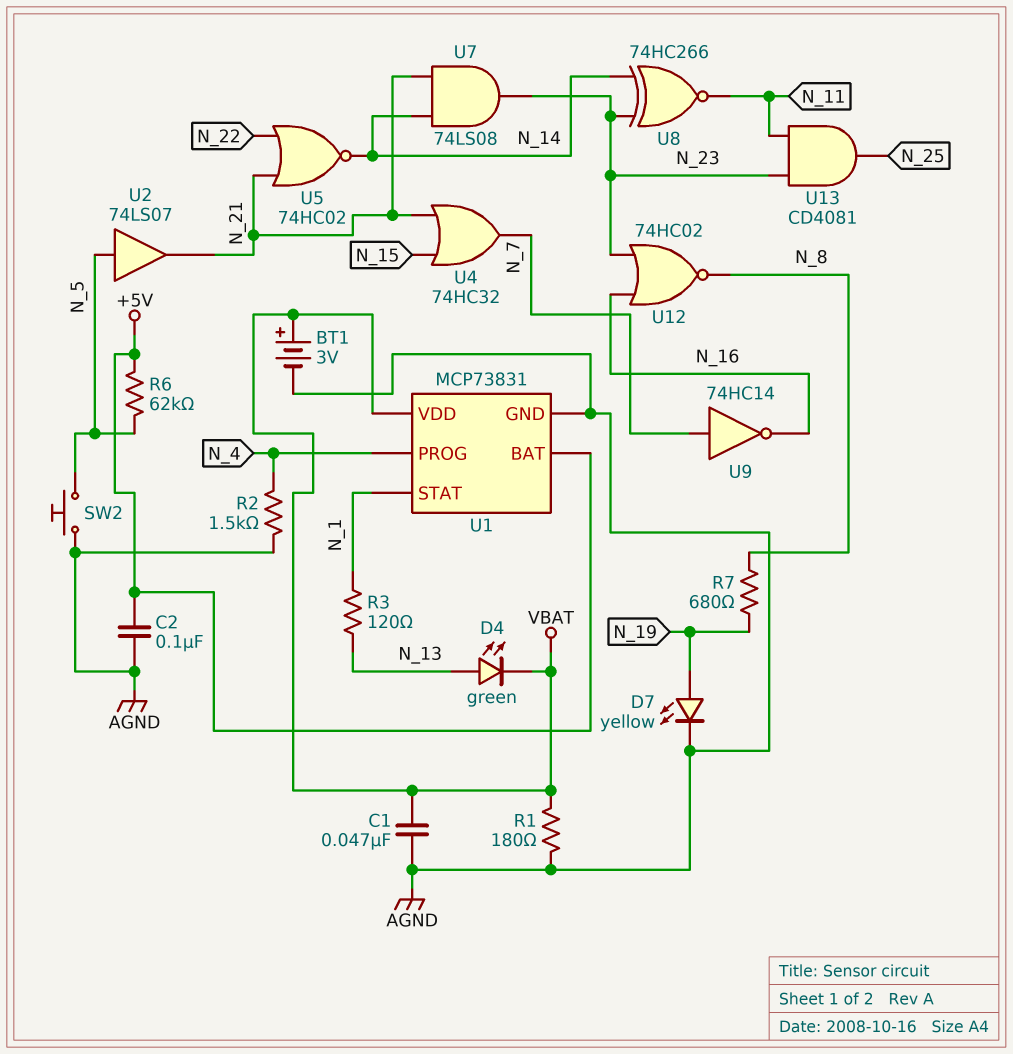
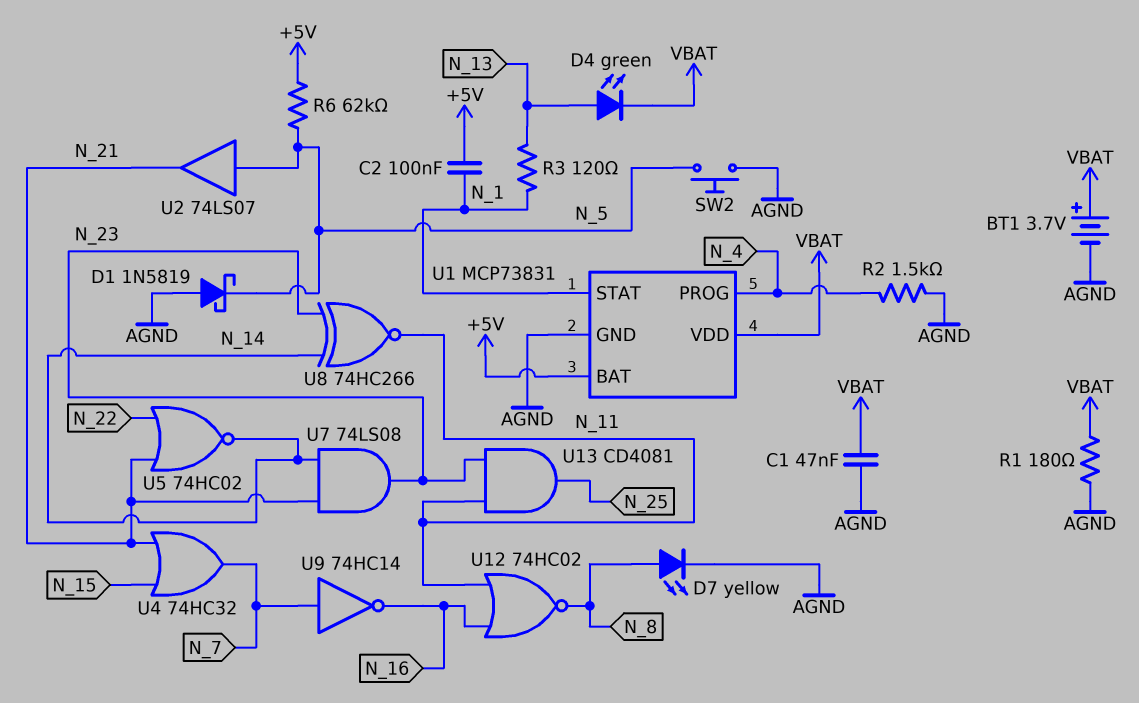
BT1: 3V (plus VBAT, minus AGND) -> 3.7V (plus VBAT, minus AGND)
C2: 100nF (+5V, AGND) -> 100nF (+5V, N_1)
D1: none -> schottky 1N5819 (A AGND, K N_5)
D7: LED yellow (A N_19, K AGND) -> LED yellow (A N_8, K AGND)
R7: 680 (N_8, N_19) -> none
U12: NOR 74HC02 (in N_16, in N_23, out N_8) -> NOR 74HC02 (in N_11, in N_16, out N_8)

